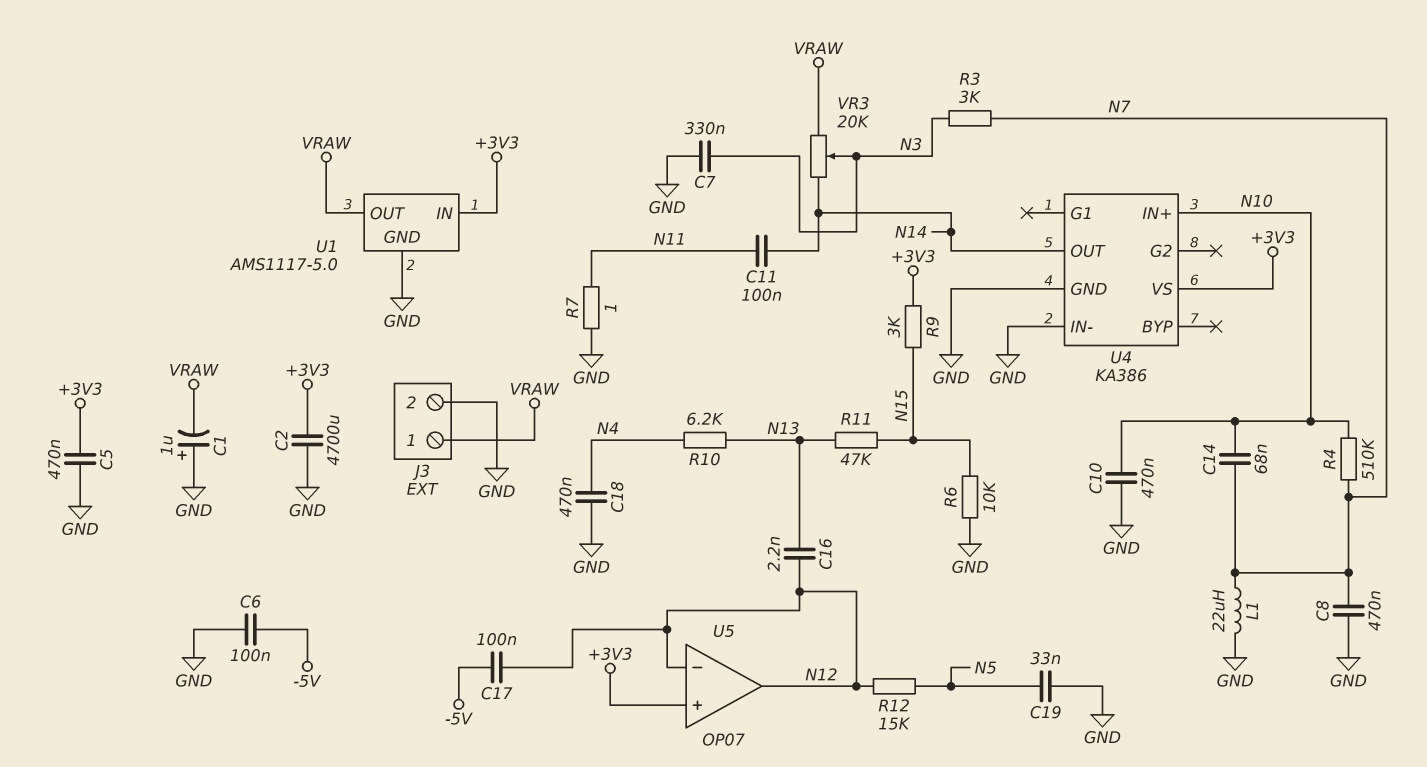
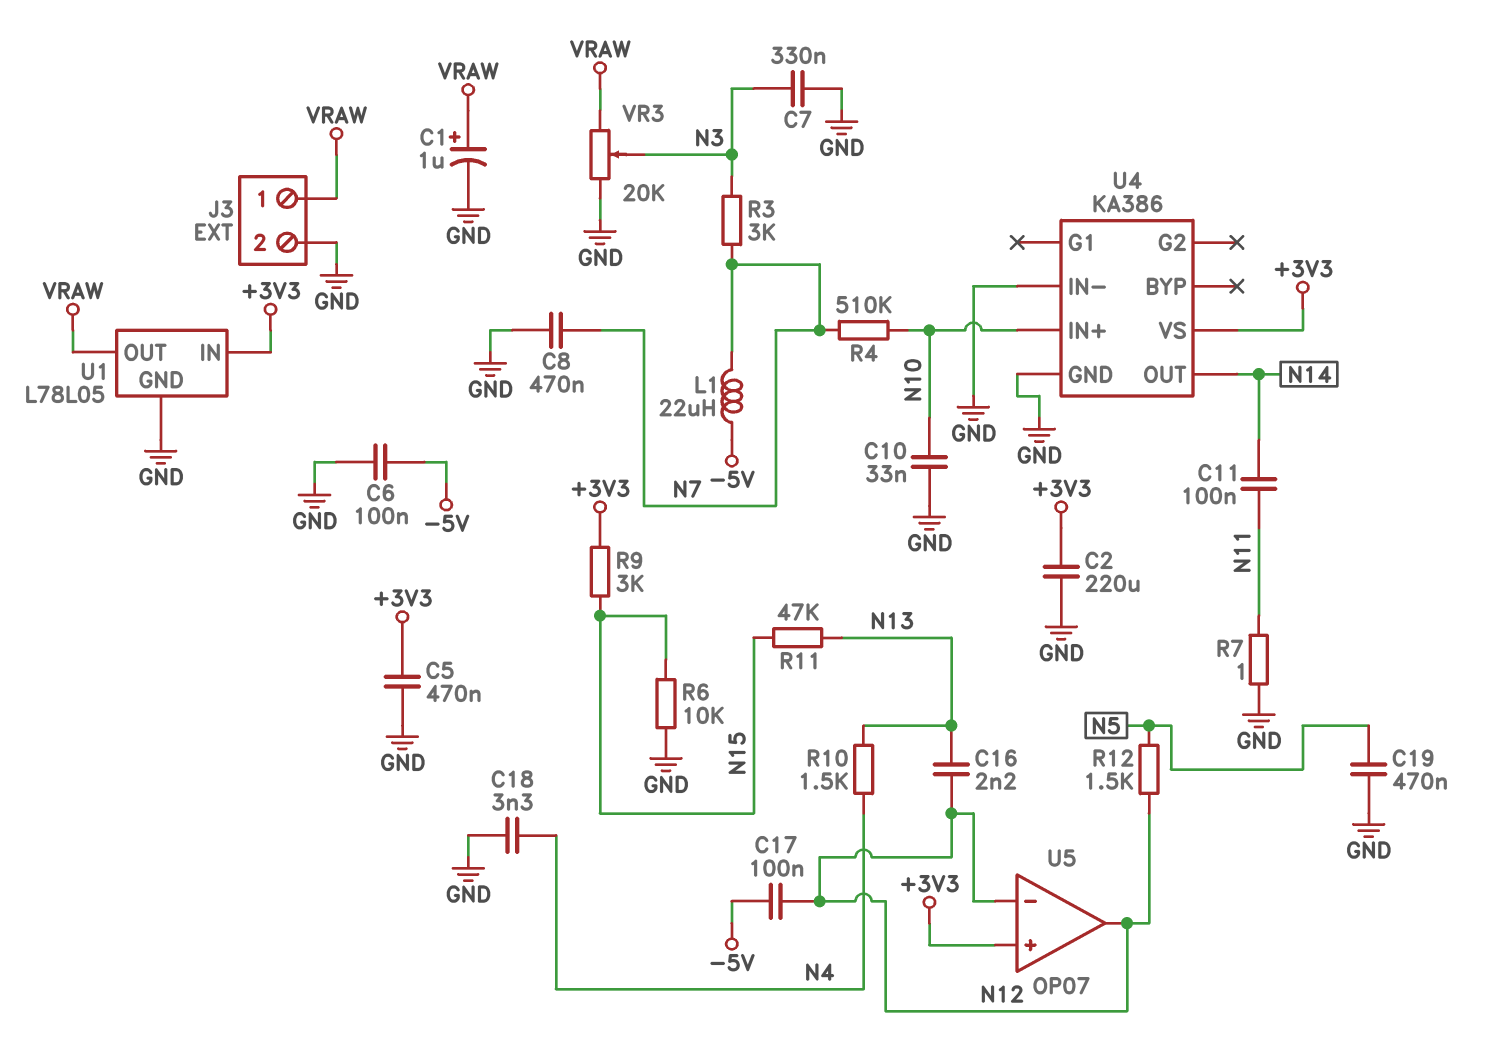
C1: 1uF (plus GND, minus VRAW) -> 1uF (plus VRAW, minus GND)
C2: 4700uF (+3V3, GND) -> 220uF (+3V3, GND)
C10: 470nF (GND, N10) -> 33nF (GND, N10)
C14: 68nF (N7, N10) -> none
C18: 470nF (GND, N4) -> 3.3nF (GND, N4)
C19: 33nF (GND, N5) -> 470nF (GND, N5)
L1: 22uH (GND, N7) -> 22uH (-5V, N7)
R10: 6.2k (N4, N13) -> 1.5k (N4, N13)
R12: 15k (N5, N12) -> 1.5k (N5, N12)
U1: AMS1117-5.0 -> L78L05
VR3: 20k (N14, VRAW, wiper N3) -> 20k (GND, VRAW, wiper N3)

